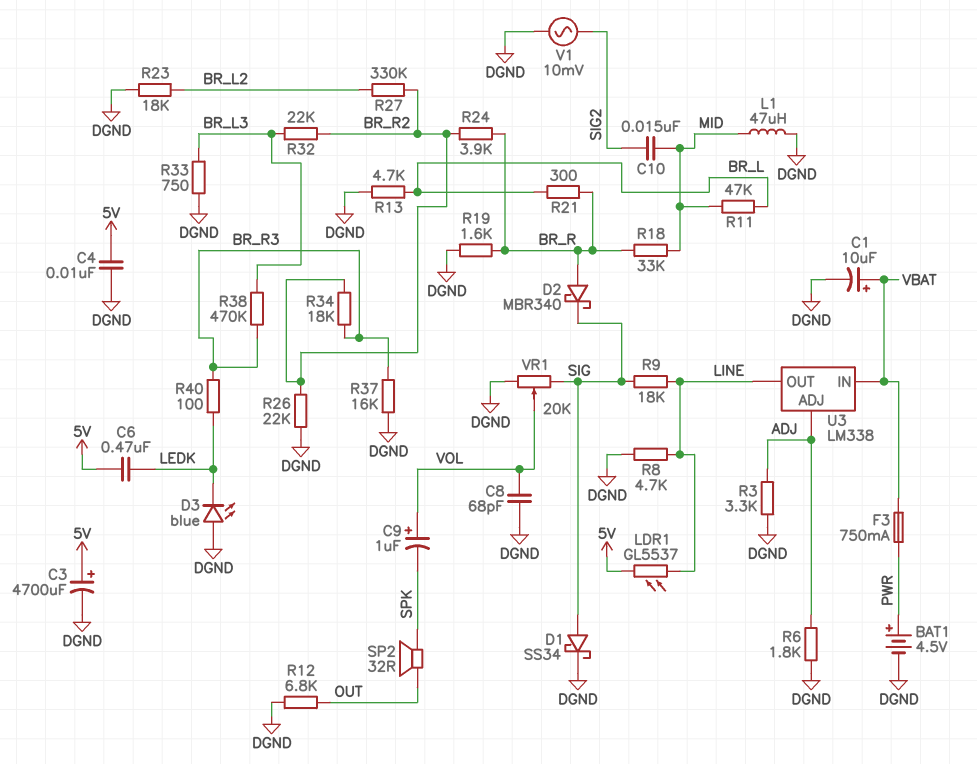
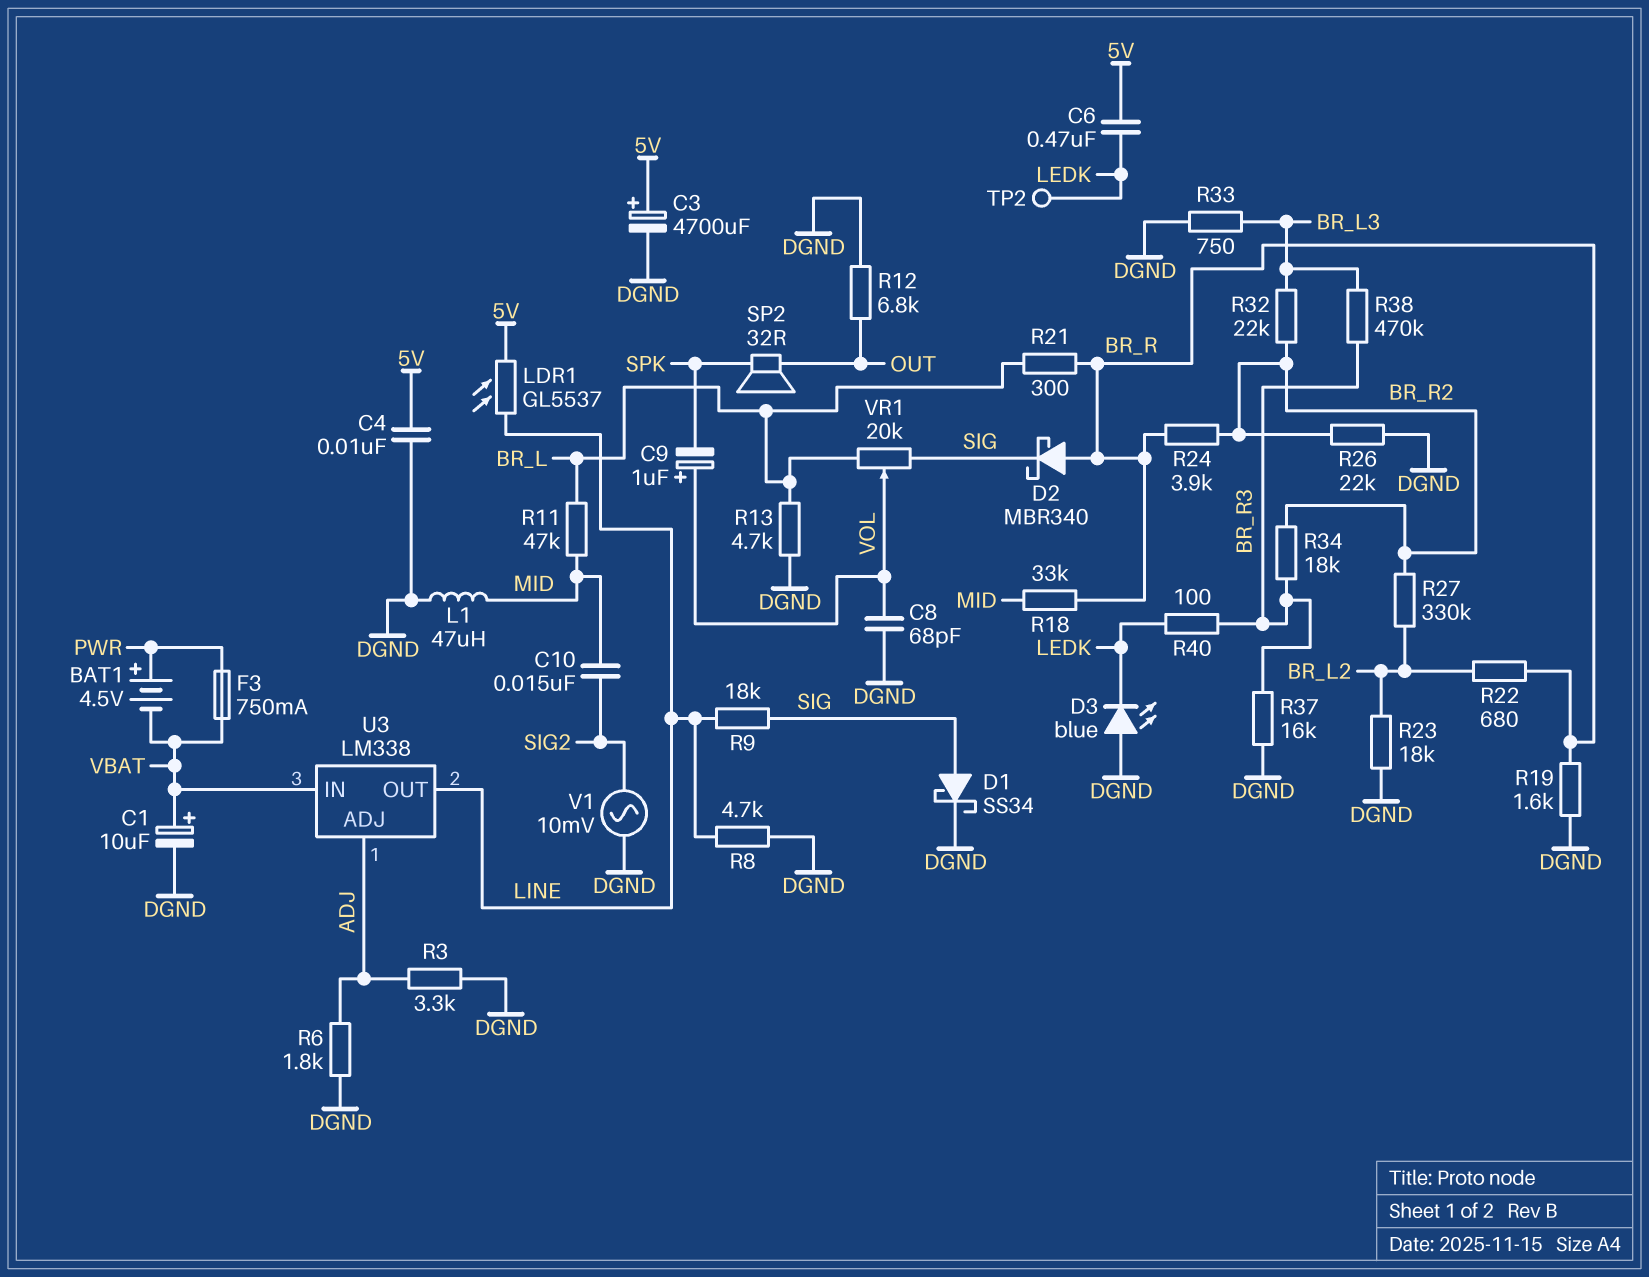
BAT1: 4.5V (plus PWR, minus DGND) -> 4.5V (plus PWR, minus VBAT)
R22: none -> 680 (BR_L2, BR_R)
TP2: none -> test point (LEDK)
VR1: 20k (DGND, SIG, wiper VOL) -> 20k (BR_L, SIG, wiper VOL)

